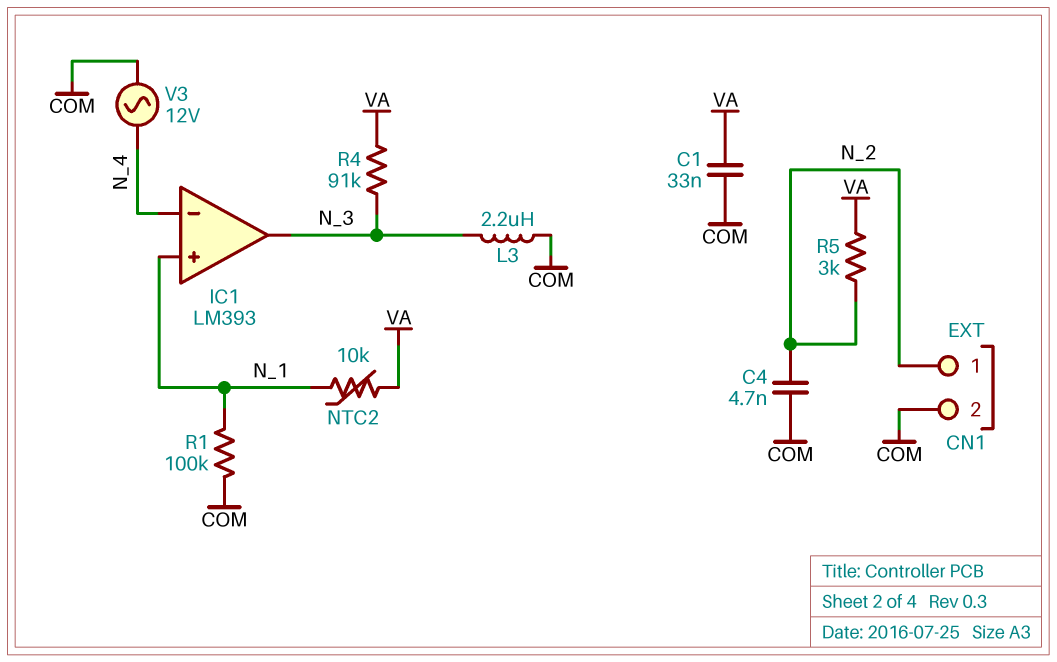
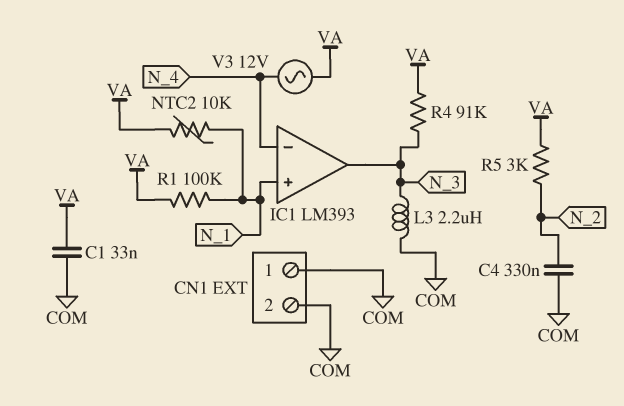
C4: 4.7nF (COM, N_2) -> 330nF (COM, N_2)
CN1 pin 1: N_2 -> COM
R1: 100k (COM, N_1) -> 100k (N_1, VA)
V3: AC 12V (COM, N_4) -> AC 12V (N_4, VA)

